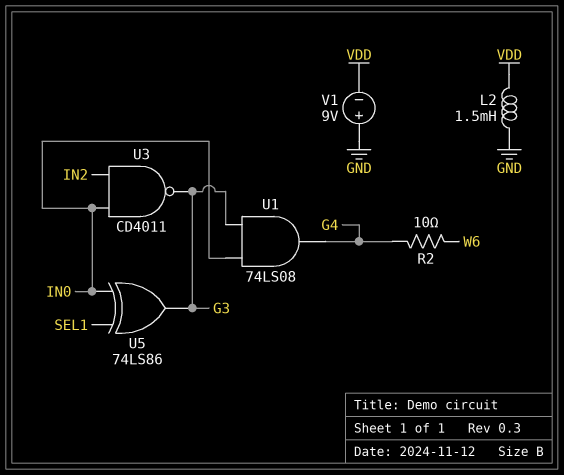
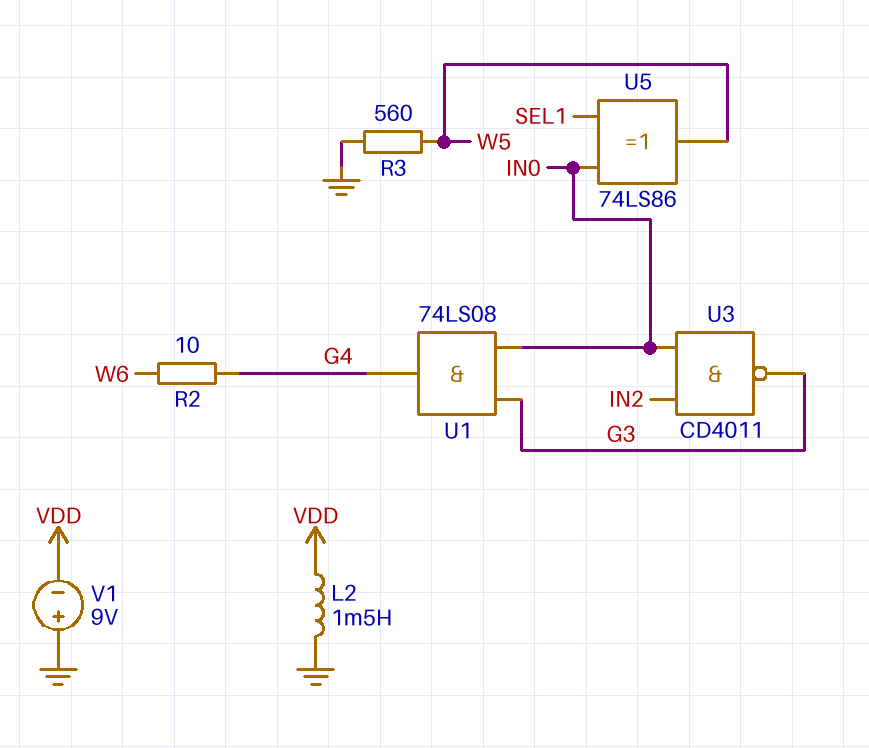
R3: none -> 560 (GND, W5)
U5: XOR 74LS86 (in IN0, in SEL1, out G3) -> XOR 74LS86 (in IN0, in SEL1, out W5)

